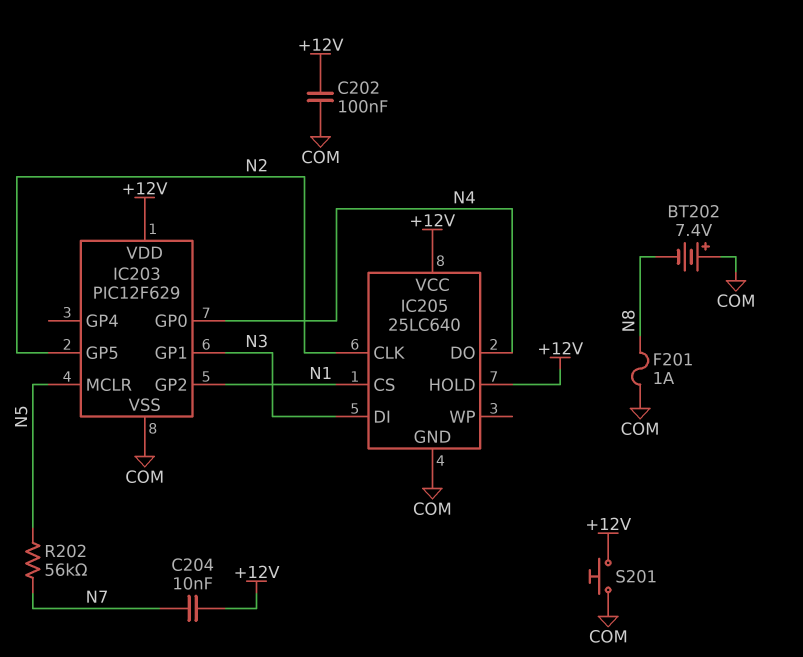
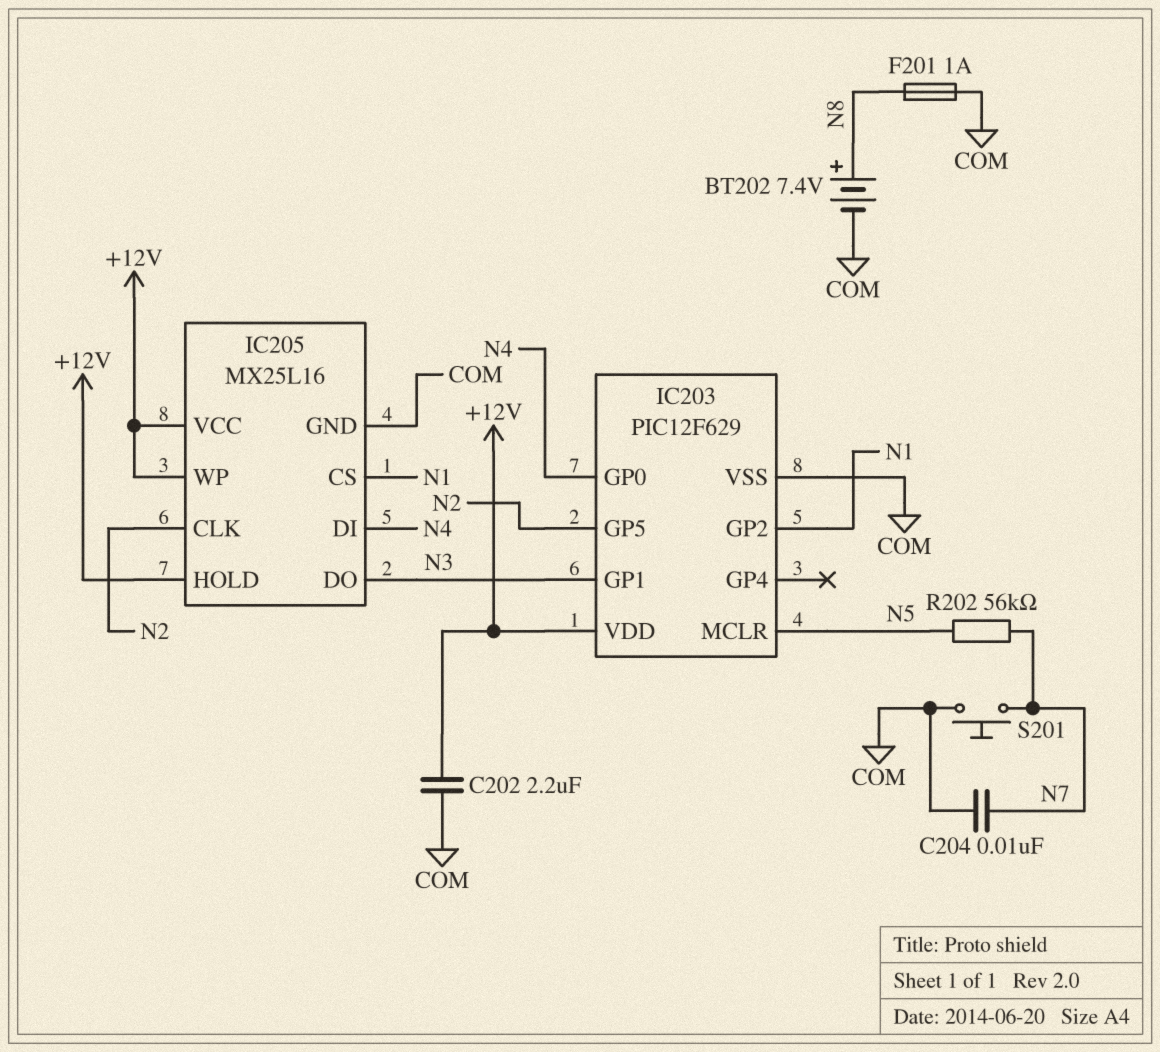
BT202: 7.4V (plus COM, minus N8) -> 7.4V (plus N8, minus COM)
C202: 100nF (+12V, COM) -> 2.2uF (+12V, COM)
C204: 10nF (+12V, N7) -> 10nF (COM, N7)
IC205: 25LC640 -> MX25L16
IC205 pin DI: N3 -> N4
IC205 pin DO: N4 -> N3
IC205 pin WP: none -> +12V
S201: button (+12V, COM) -> button (COM, N7)

